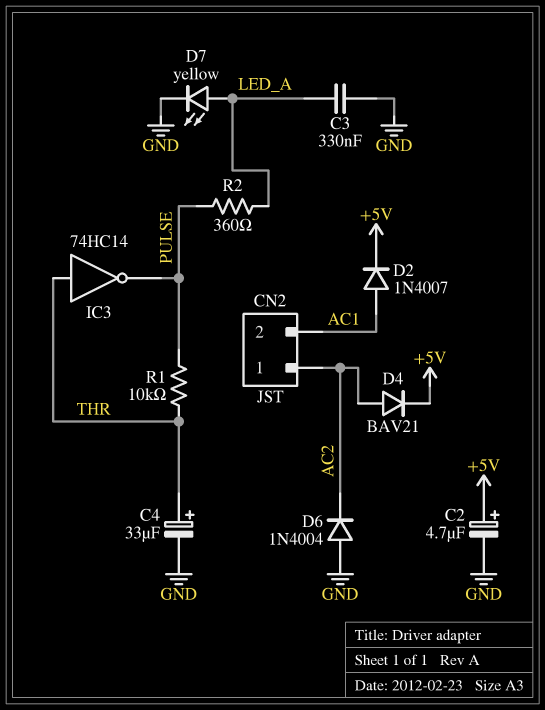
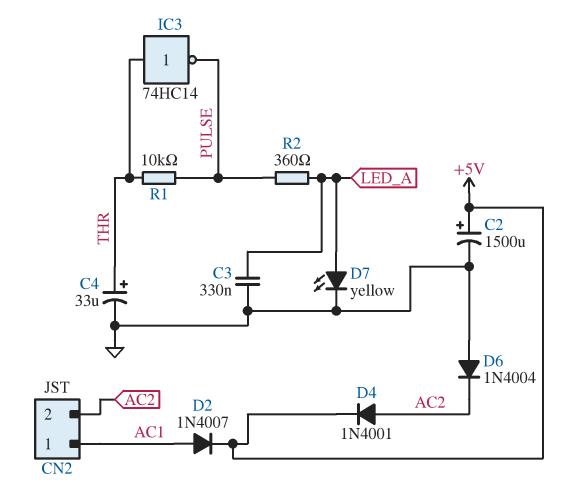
C2: 4.7uF (plus +5V, minus GND) -> 1500uF (plus +5V, minus GND)
CN2 pin 1: AC2 -> AC1
CN2 pin 2: AC1 -> AC2
D4: diode BAV21 (A AC2, K +5V) -> diode 1N4001 (A AC2, K +5V)

